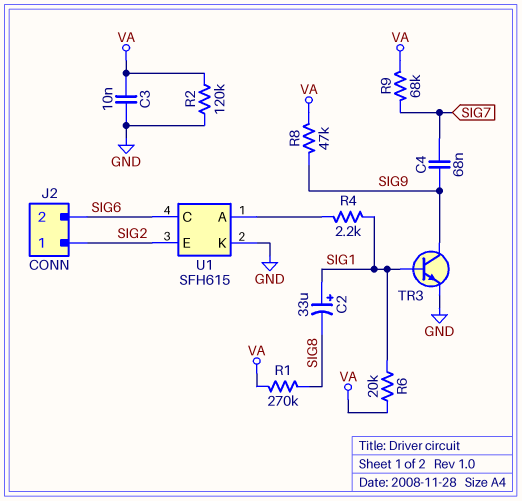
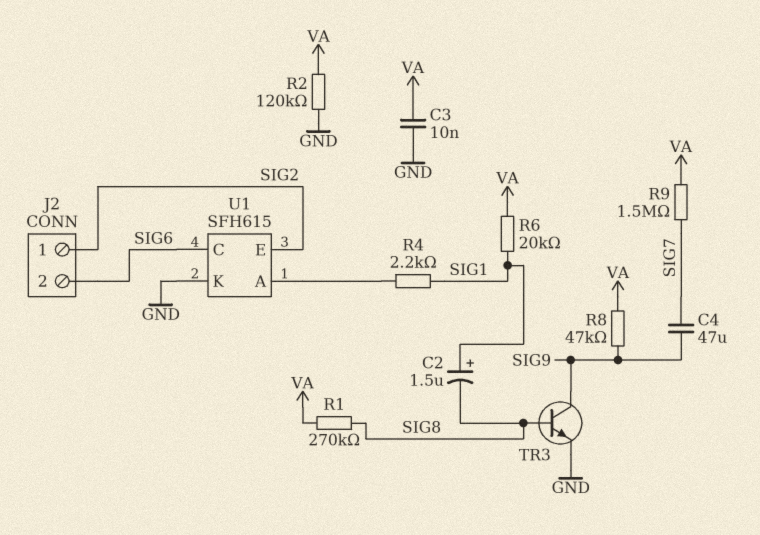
C2: 33uF (plus SIG1, minus SIG8) -> 1.5uF (plus SIG1, minus SIG8)
C4: 68nF (SIG7, SIG9) -> 47uF (SIG7, SIG9)
R9: 68k (SIG7, VA) -> 1.5M (SIG7, VA)
TR3: NPN (B SIG1, C SIG9, E GND) -> NPN (B SIG8, C SIG9, E GND)

